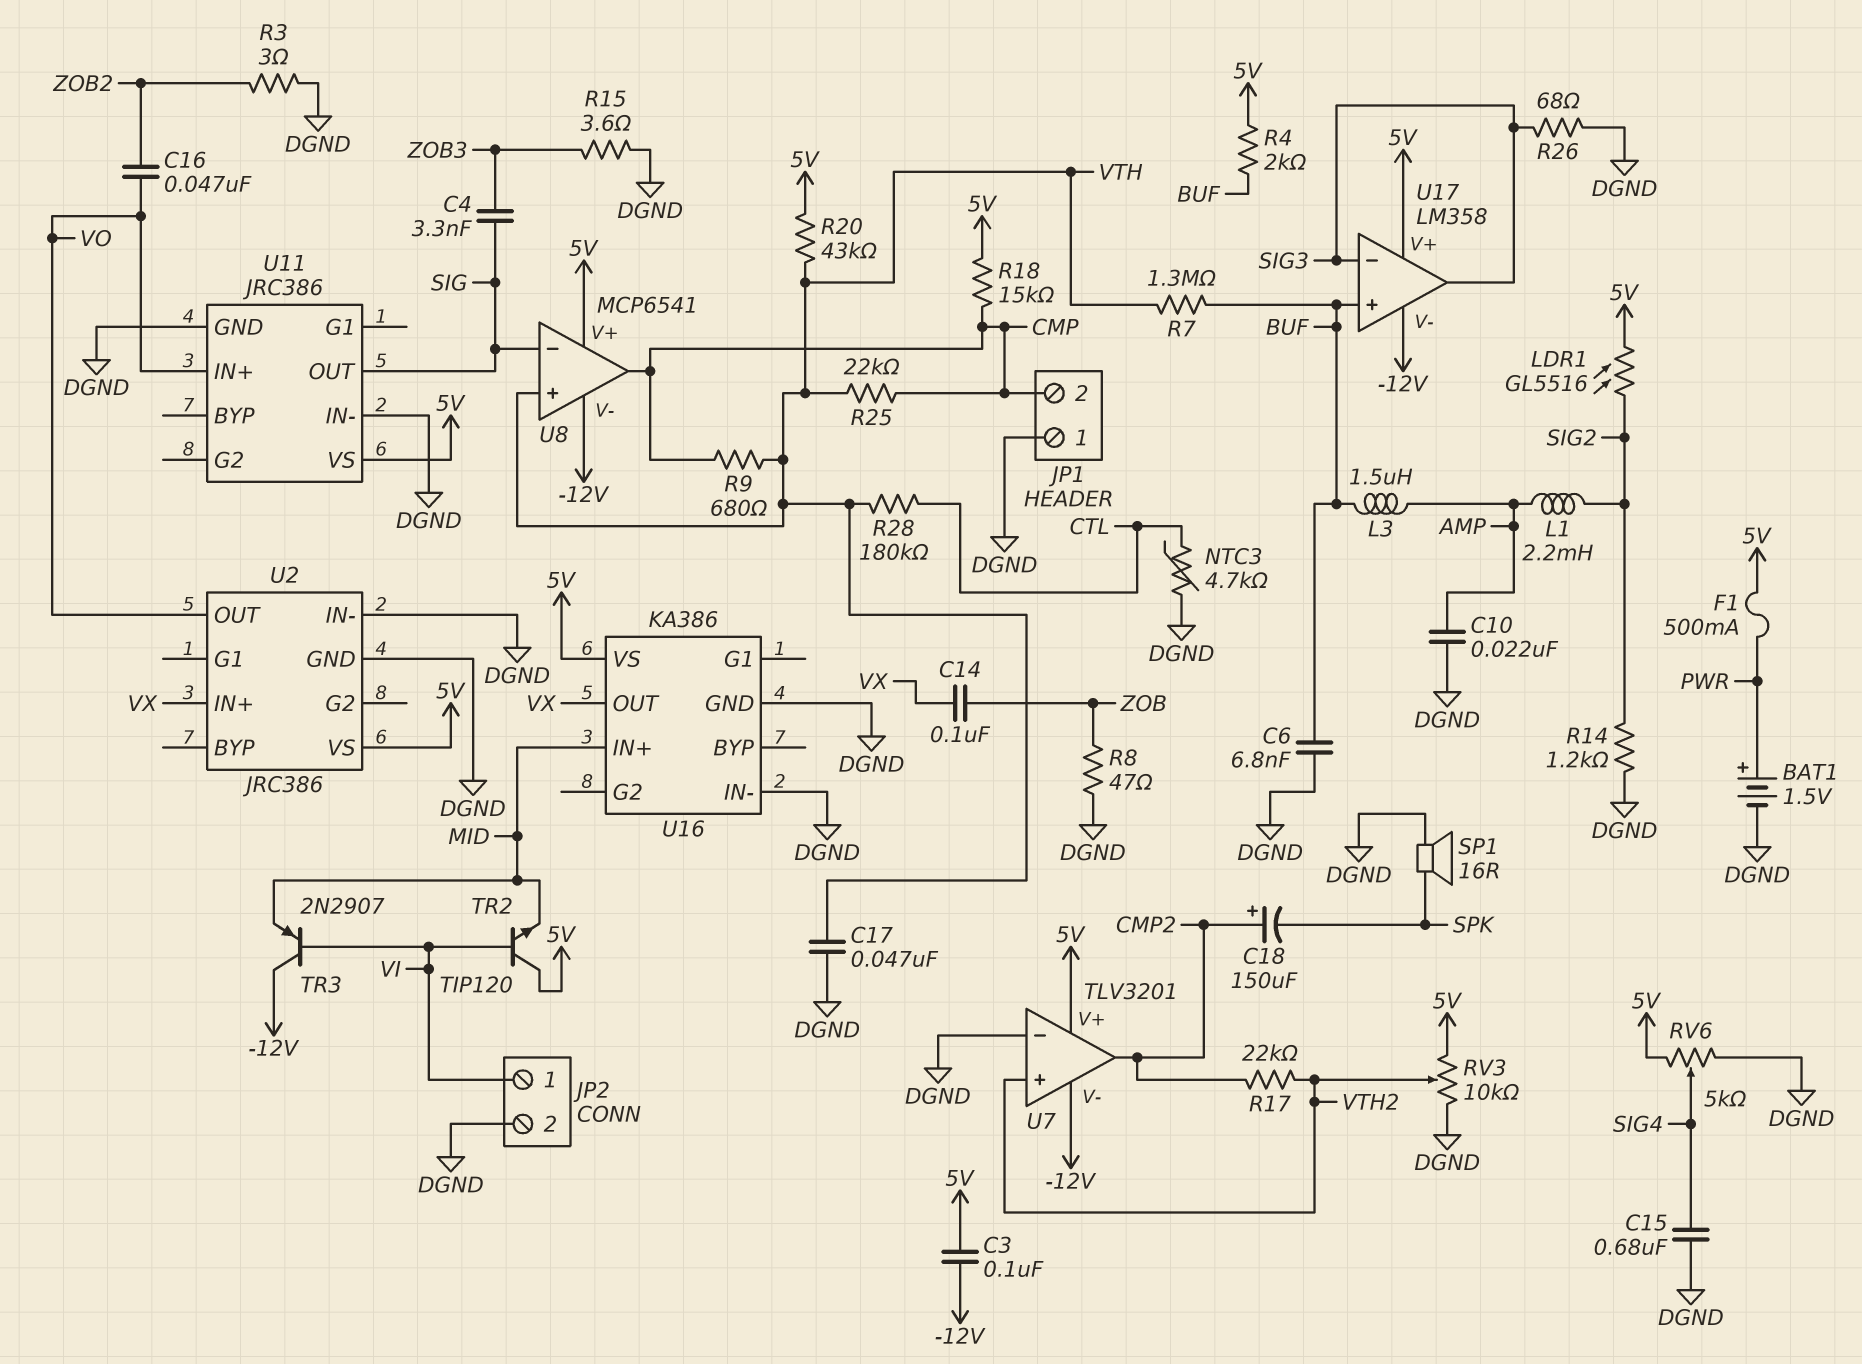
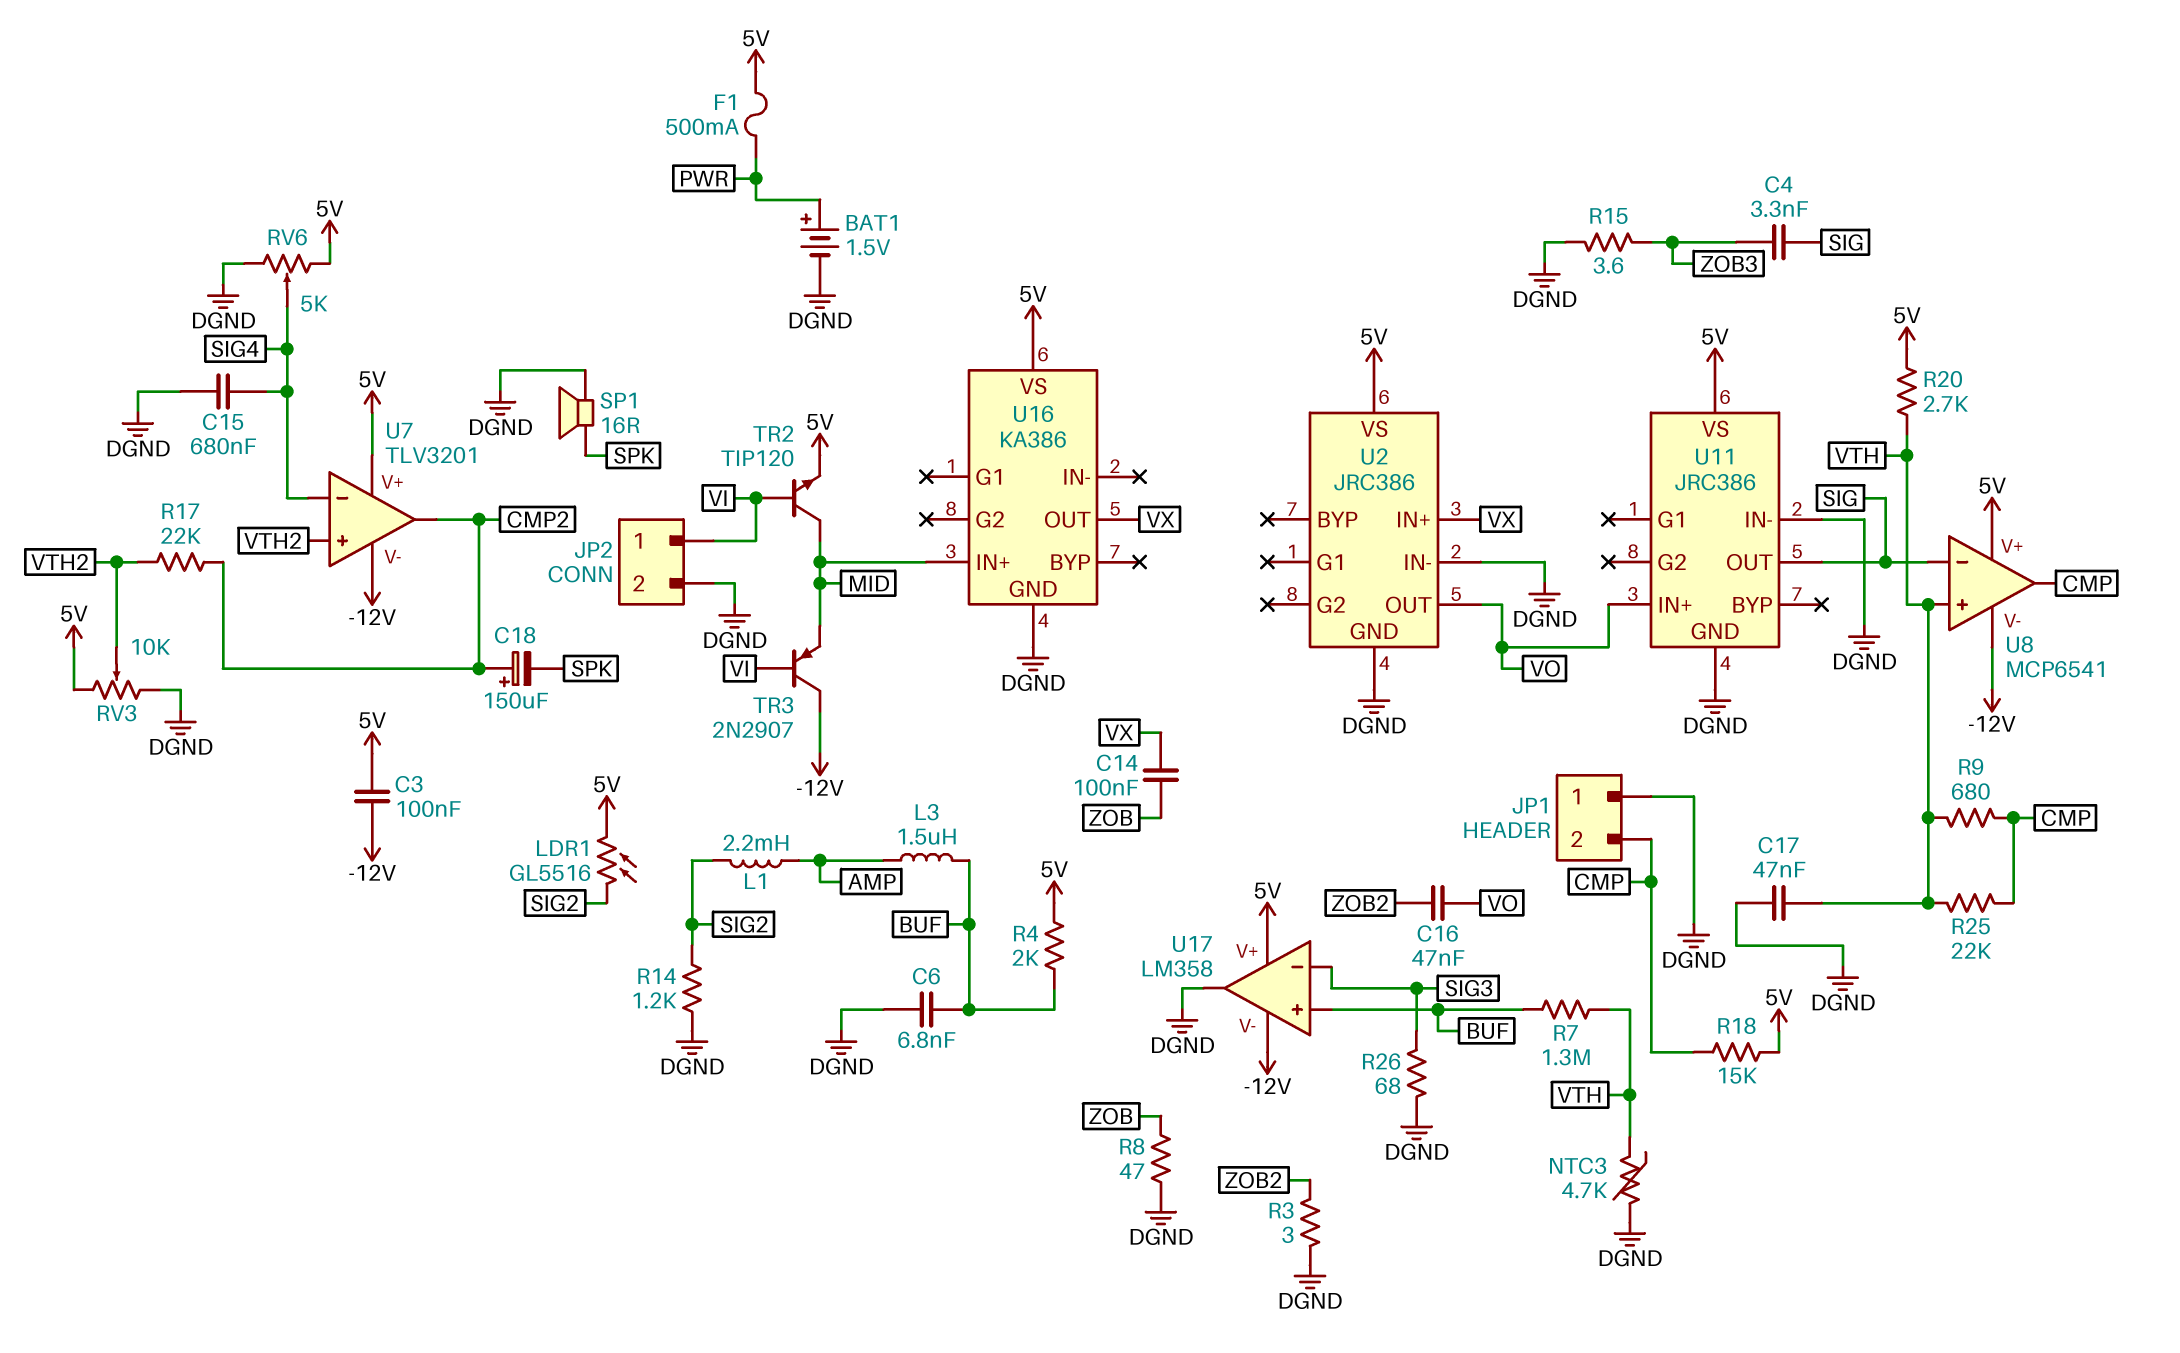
C10: 22nF (AMP, DGND) -> none
NTC3: 4.7k (CTL, DGND) -> 4.7k (DGND, VTH)
R20: 43k (5V, VTH) -> 2.7k (5V, VTH)
R28: 180k (CTL, VTH) -> none
TR2: NPN TIP120 (B VI, C 5V, E MID) -> NPN TIP120 (B VI, C MID, E 5V)
U7 pin in-: DGND -> SIG4
U16 pin IN-: DGND -> none
U17 pin out: SIG3 -> DGND

